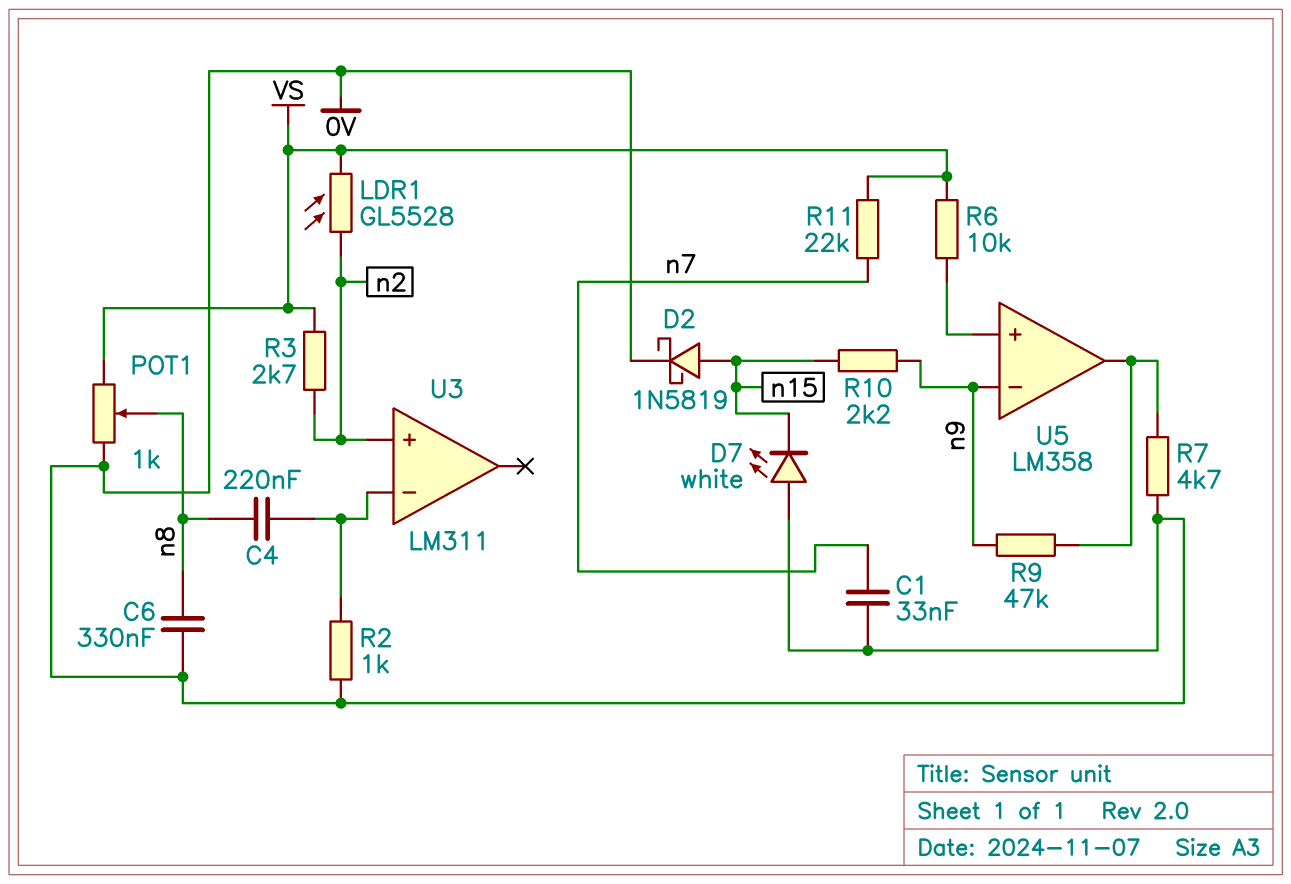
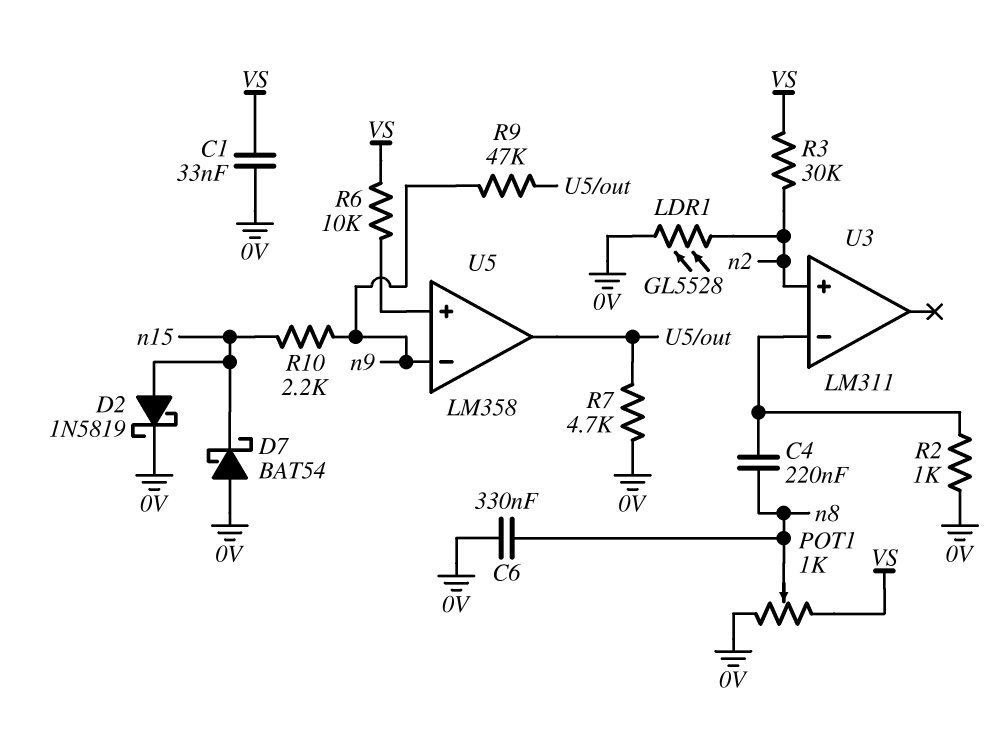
C1: 33nF (0V, n7) -> 33nF (0V, VS)
D7: LED white (A 0V, K n15) -> schottky BAT54 (A 0V, K n15)
LDR1: GL5528 (VS, n2) -> GL5528 (0V, n2)
R3: 2.7k (VS, n2) -> 30k (VS, n2)
R11: 22k (VS, n7) -> none

